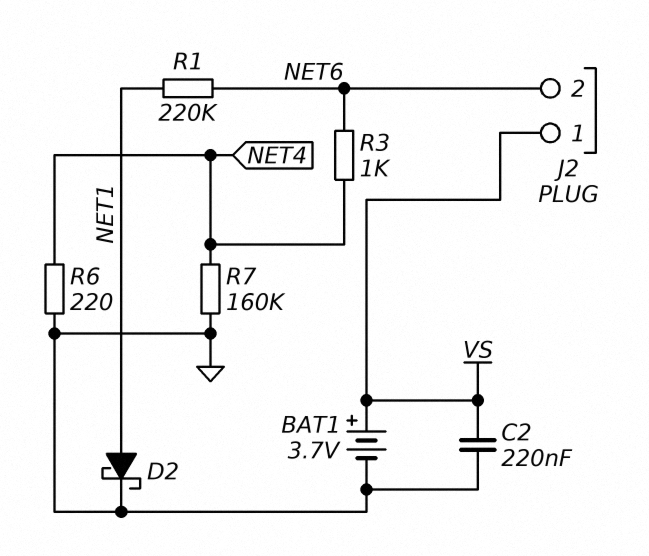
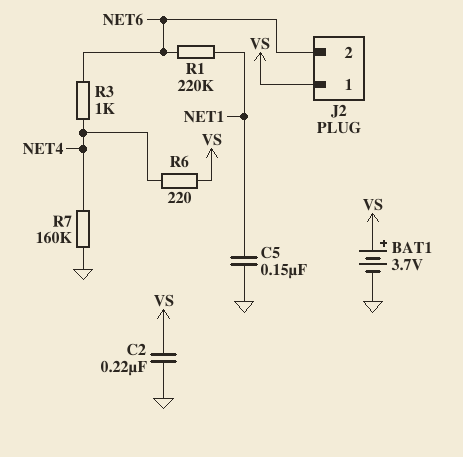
C5: none -> 150nF (GND, NET1)
D2: schottky (A NET1, K GND) -> none
R6: 220 (GND, NET4) -> 220 (NET4, VS)

